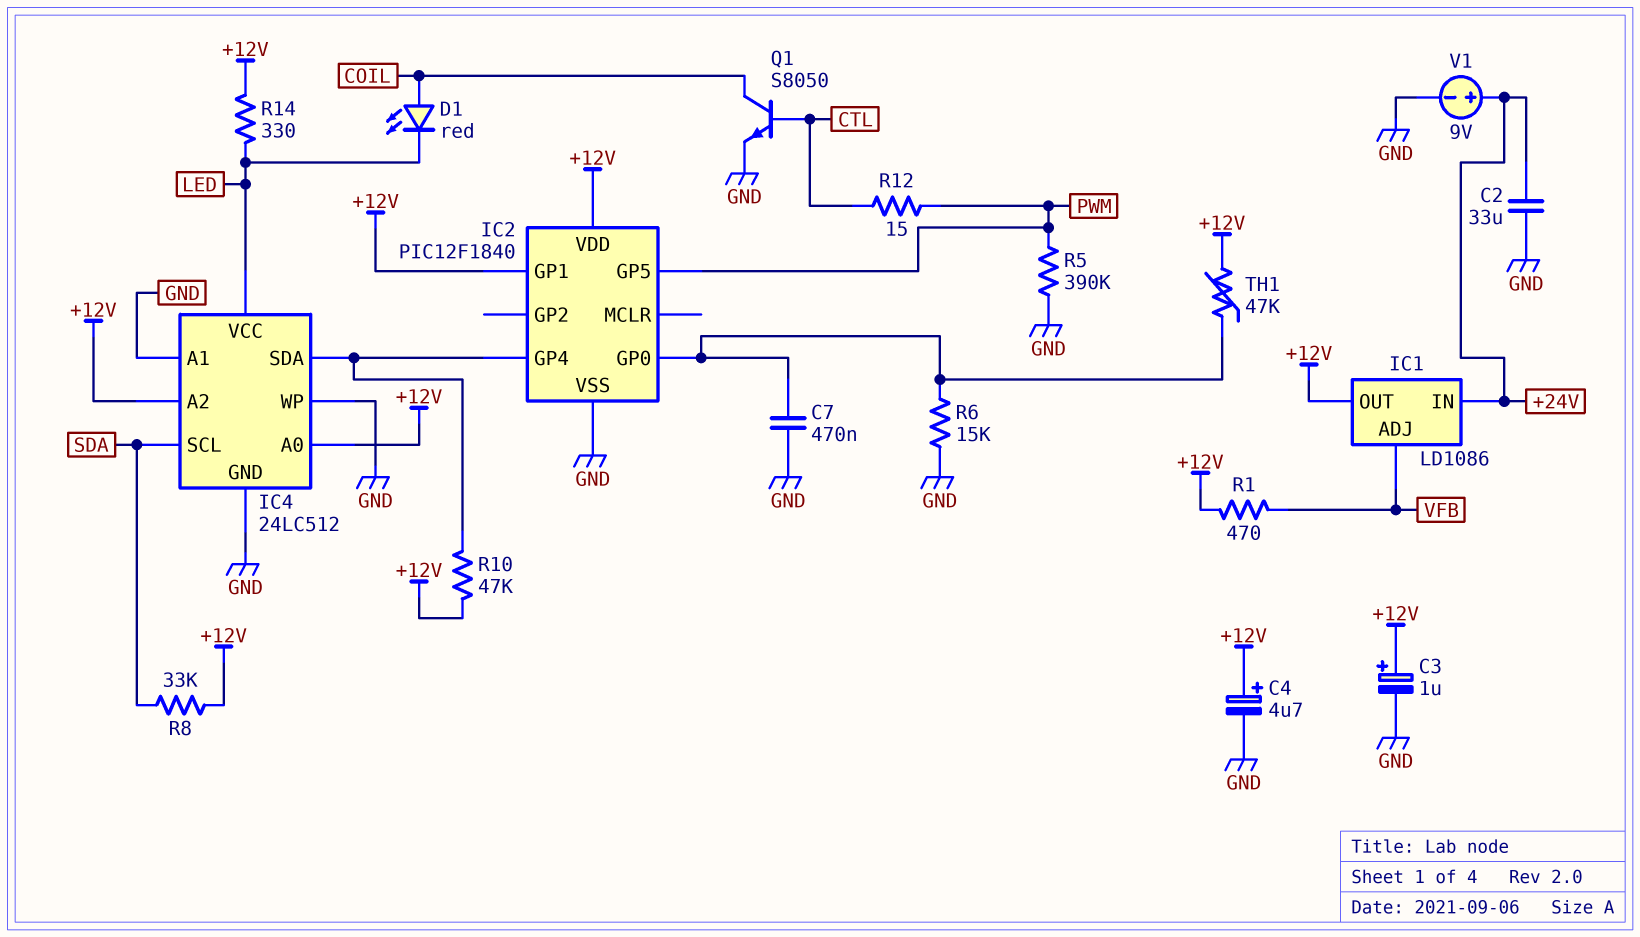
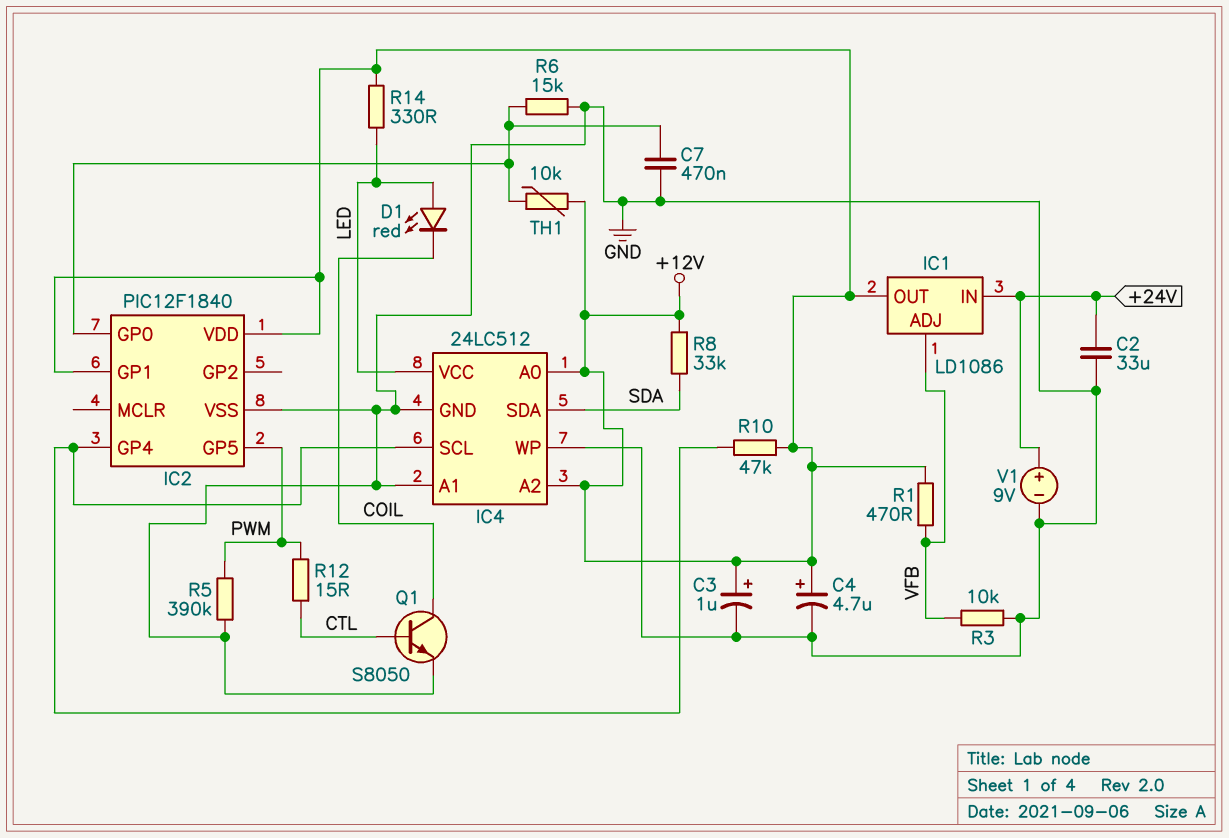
D1: LED red (A COIL, K LED) -> LED red (A LED, K COIL)
IC4 pin SCL: SDA -> IC2/GP4
IC4 pin SDA: IC2/GP4 -> SDA
R3: none -> 10k (GND, VFB)
TH1: 47k (+12V, IC2/GP0) -> 10k (+12V, IC2/GP0)

